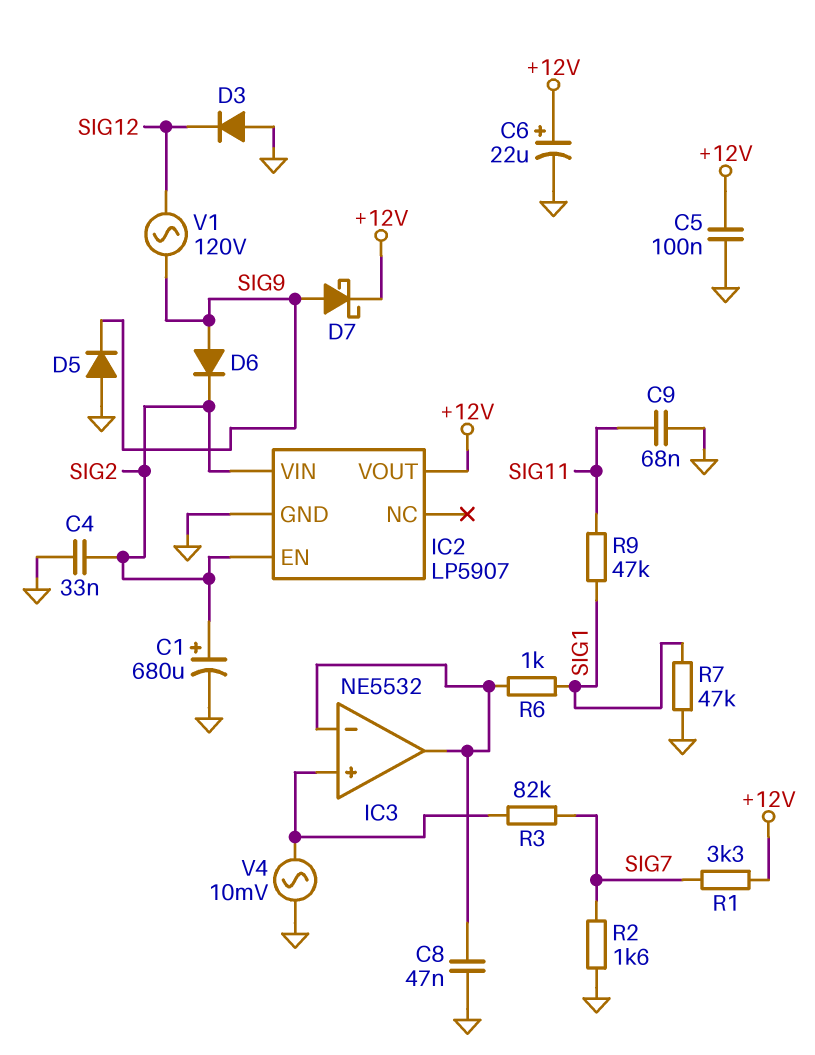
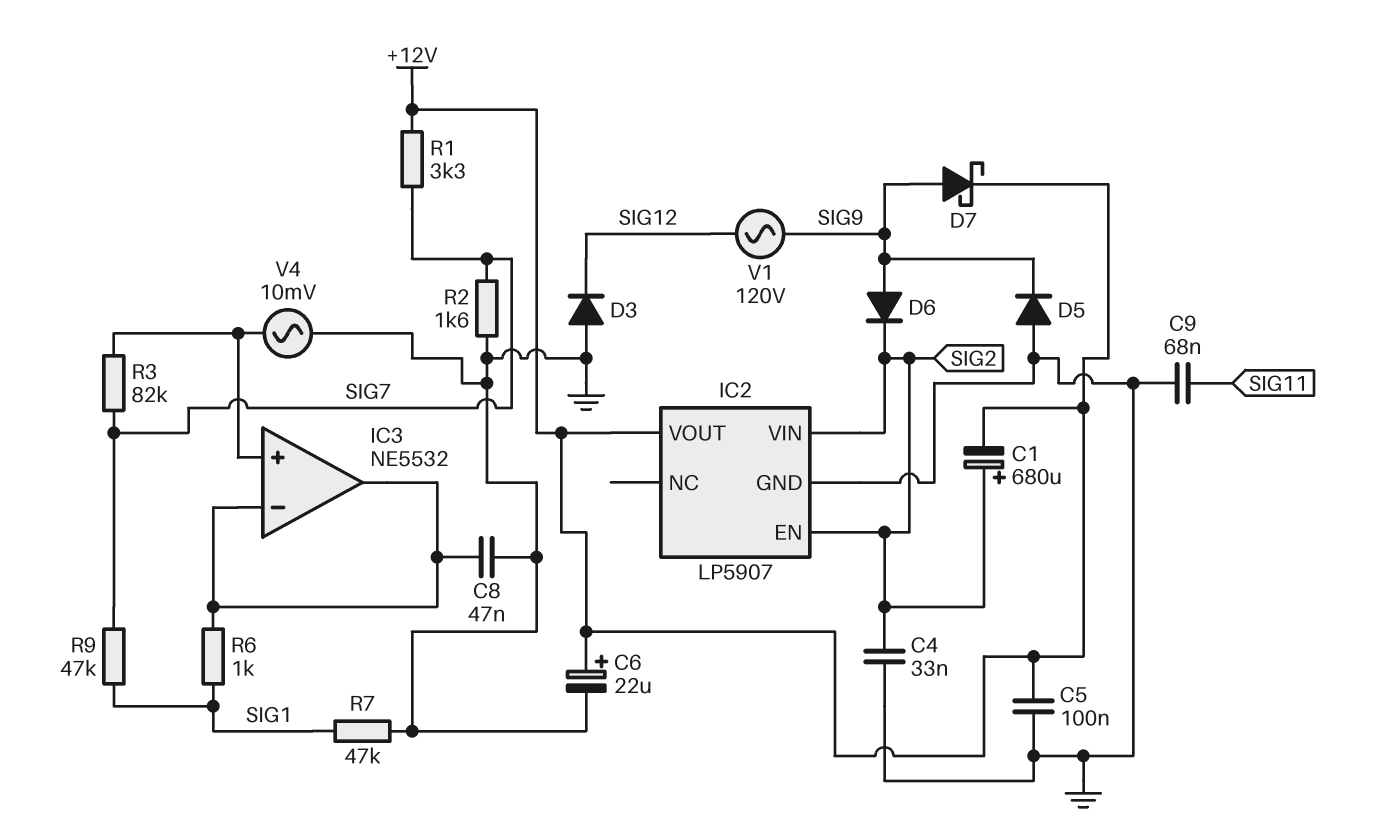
C1: 680uF (plus SIG2, minus GND) -> 680uF (plus SIG2, minus +12V)
R9: 47k (SIG1, SIG11) -> 47k (SIG1, SIG7)

